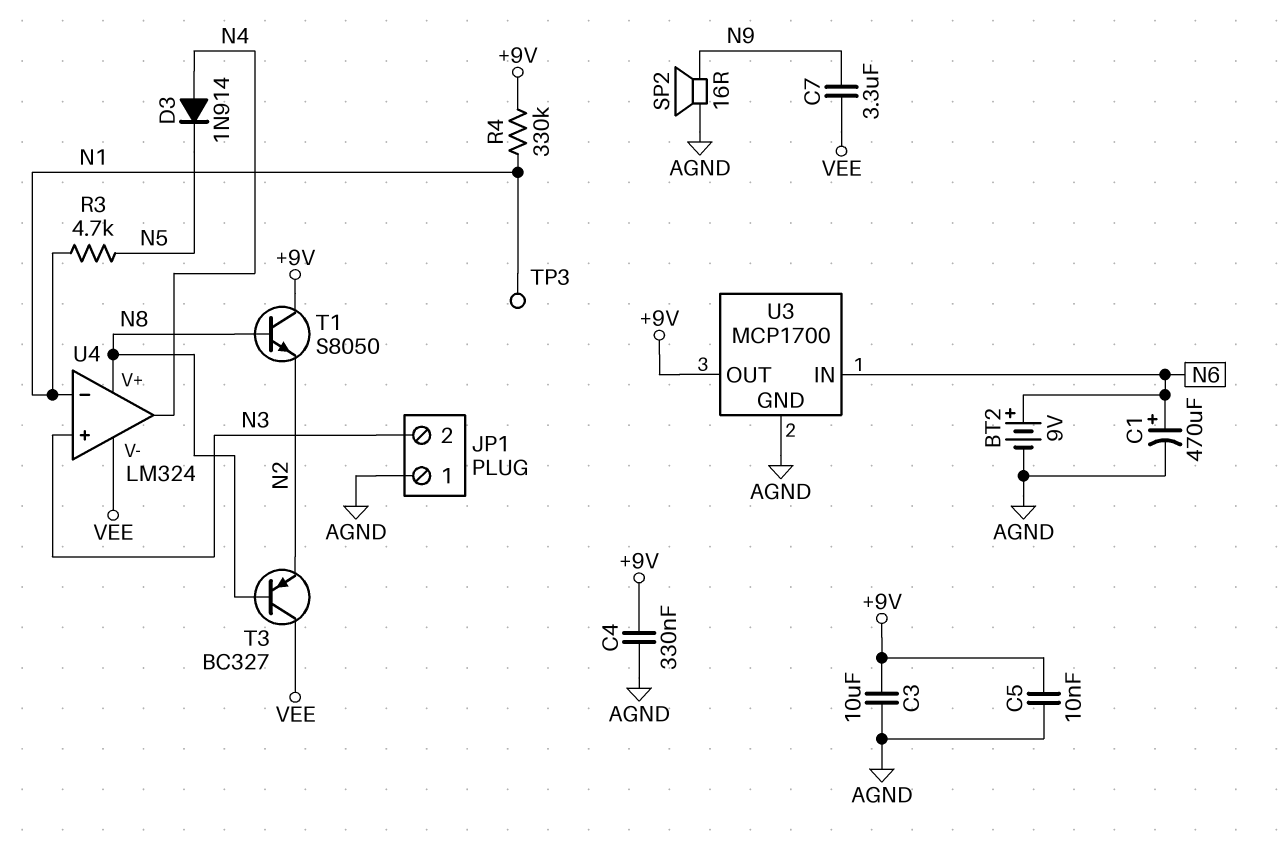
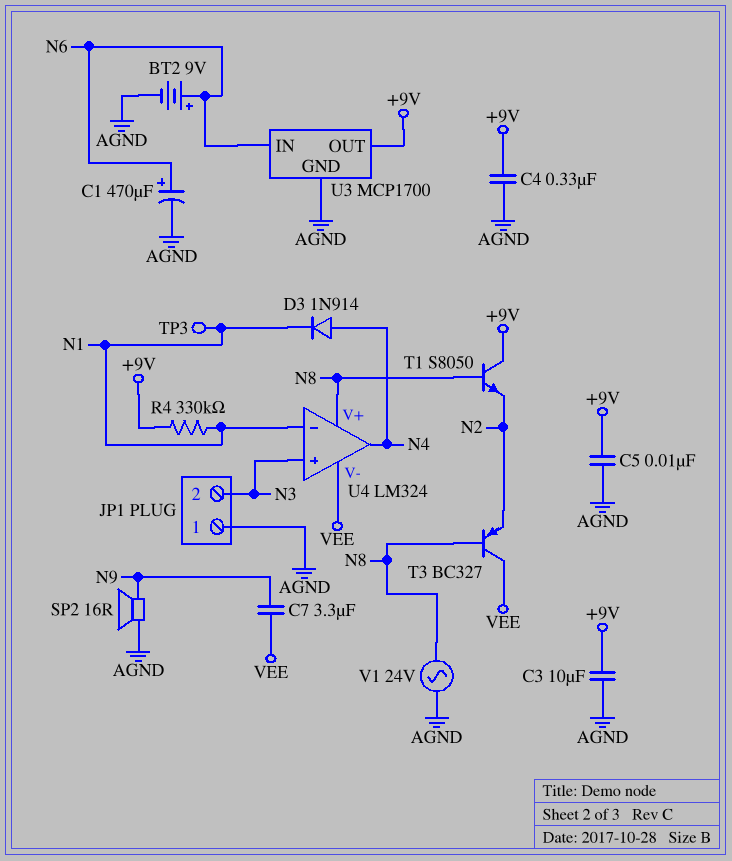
D3: diode 1N914 (A N4, K N5) -> diode 1N914 (A N4, K N1)
R3: 4.7k (N1, N5) -> none
V1: none -> AC 24V (AGND, N8)

